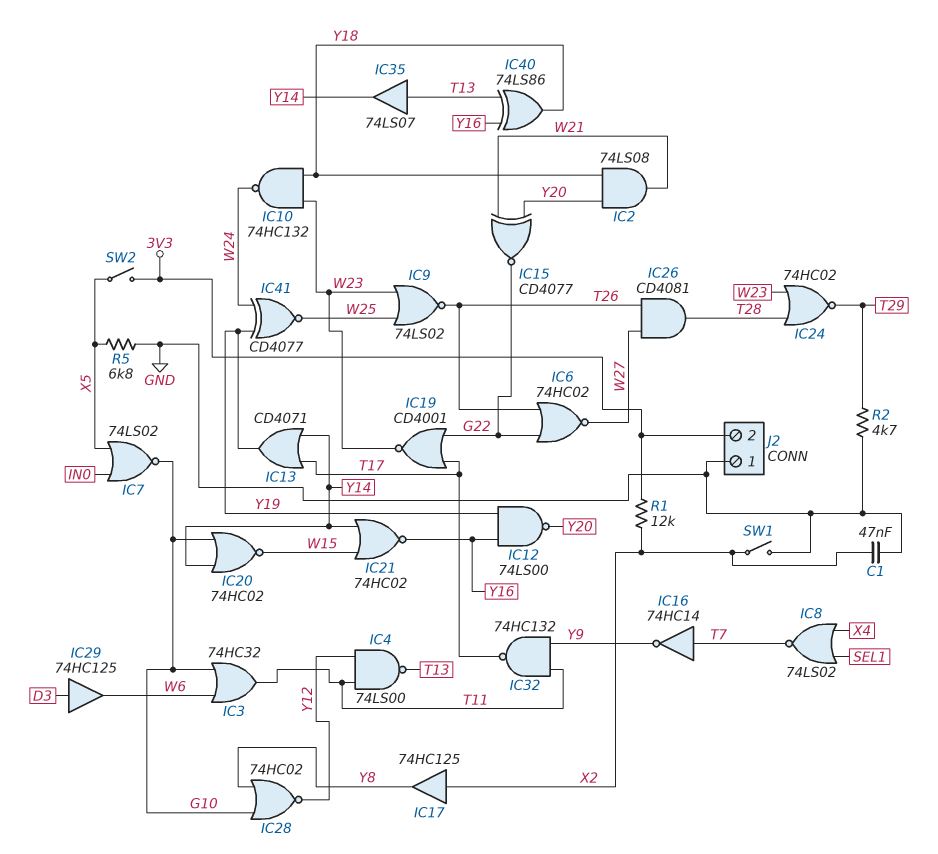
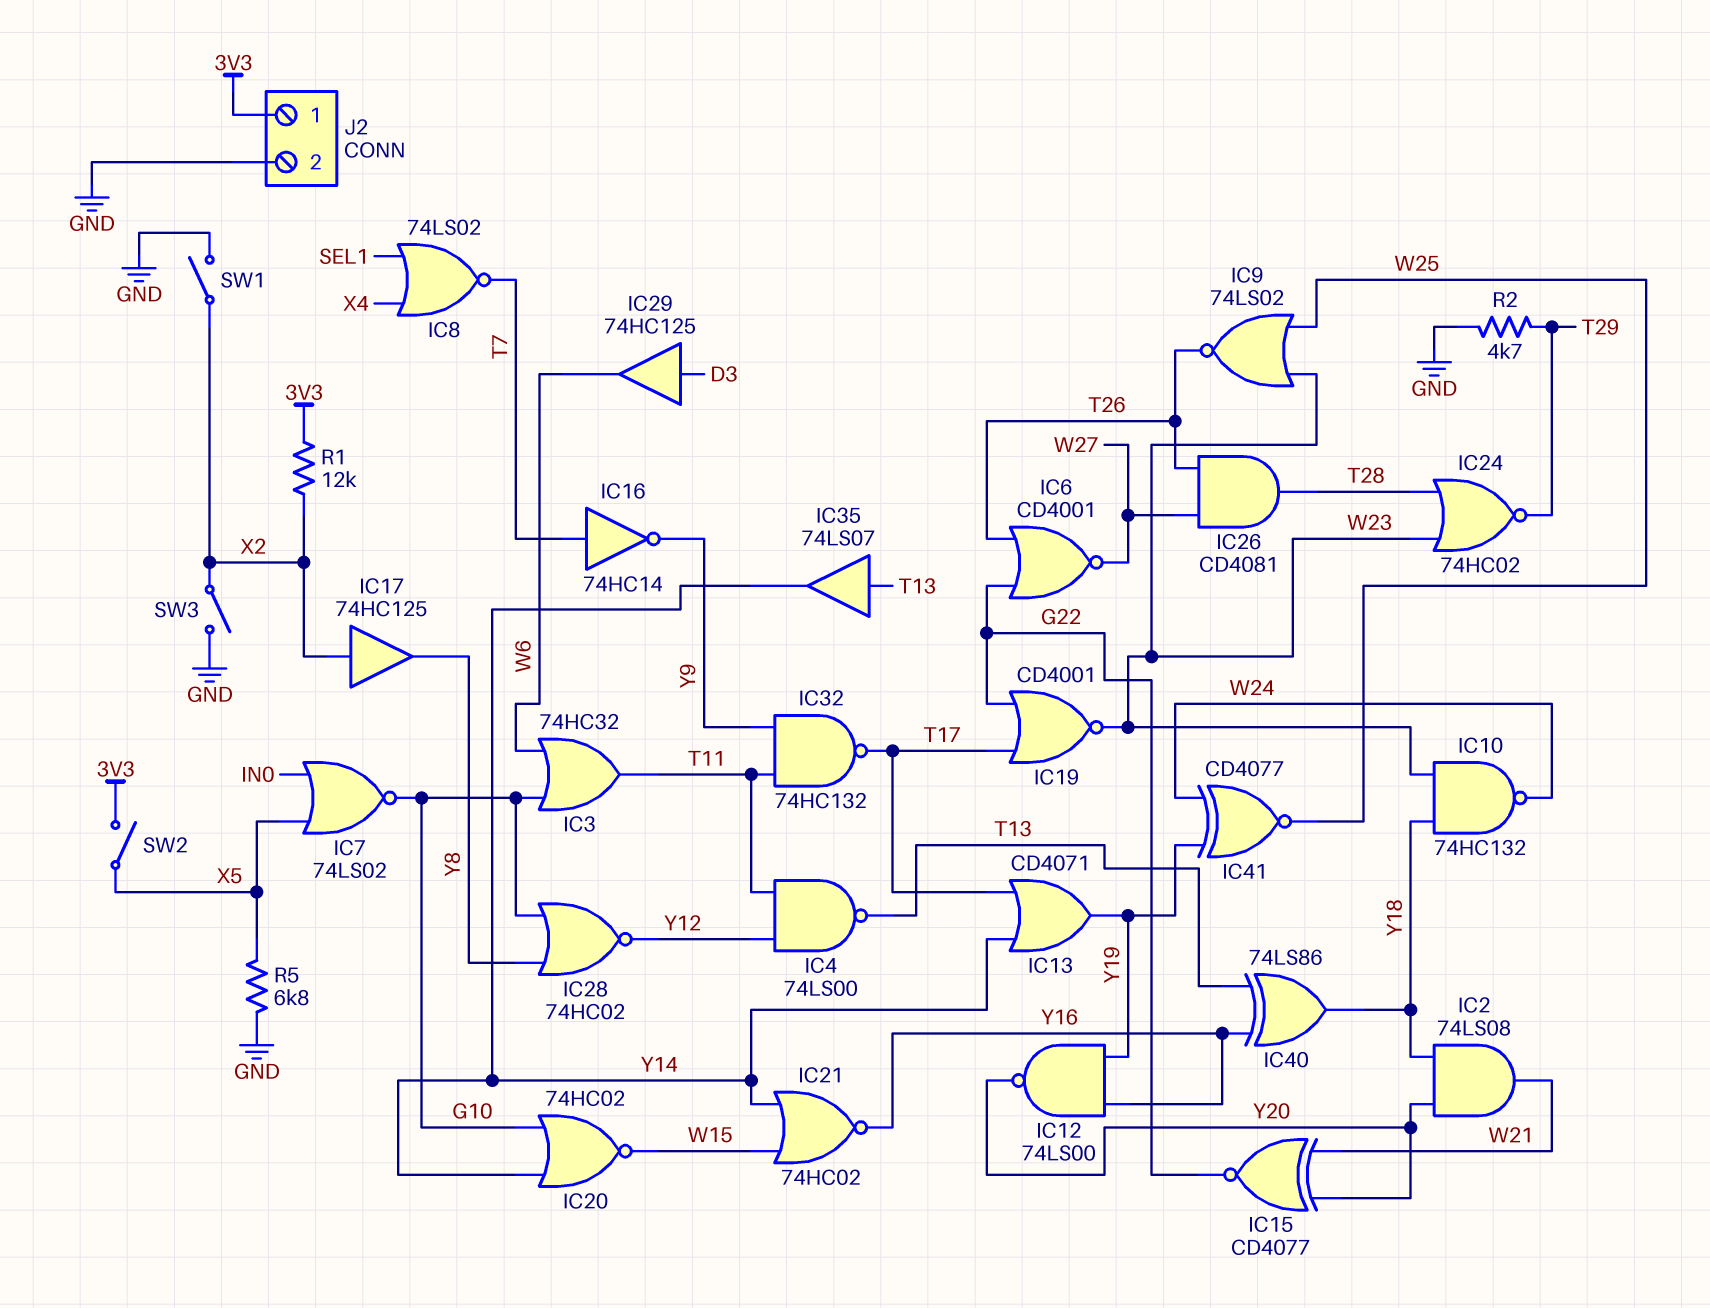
C1: 47nF (GND, X2) -> none
IC6: NOR 74HC02 (in G22, in T26, out W27) -> NOR CD4001 (in G22, in T26, out W27)
J2 pin 1: GND -> 3V3
J2 pin 2: 3V3 -> GND
SW3: none -> switch (GND, X2)

